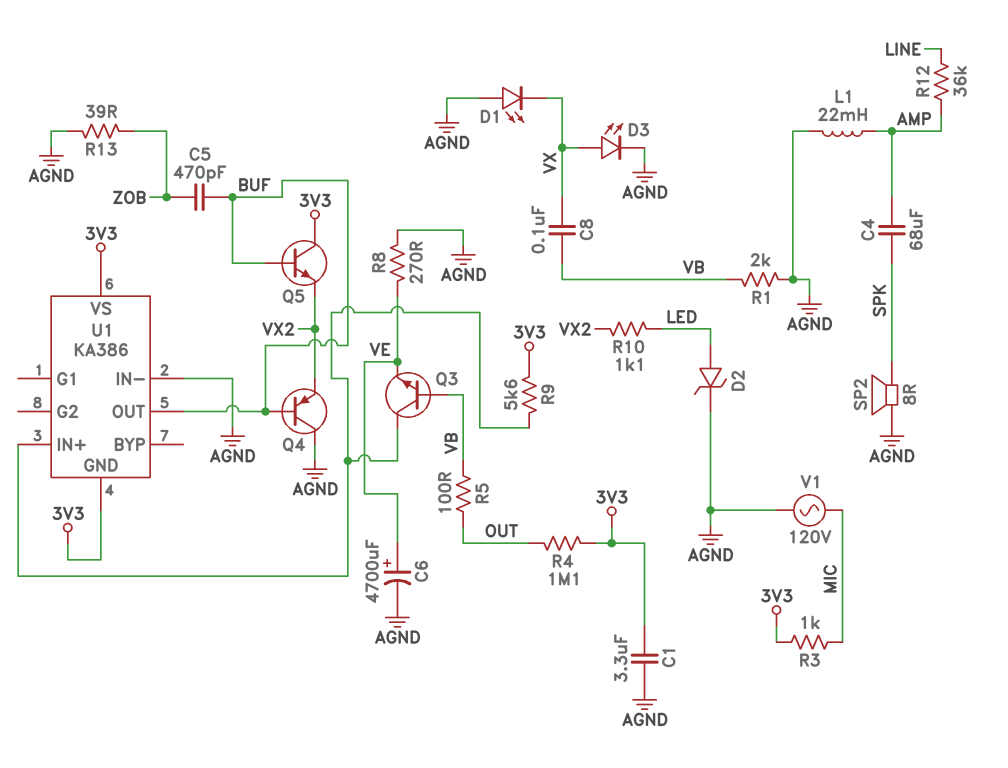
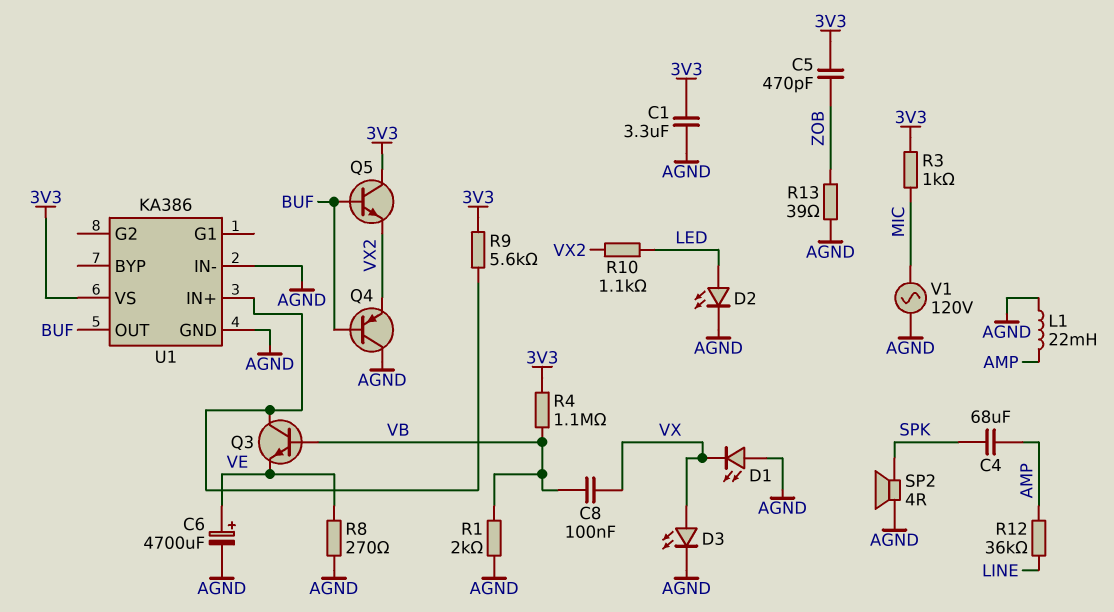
C5: 470pF (BUF, ZOB) -> 470pF (3V3, ZOB)
D2: zener (A LED, K AGND) -> LED (A LED, K AGND)
R4: 1.1M (3V3, OUT) -> 1.1M (3V3, VB)
R5: 100 (OUT, VB) -> none
SP2: speaker 8R (AGND, SPK) -> speaker 4R (AGND, SPK)
U1 pin GND: 3V3 -> AGND

